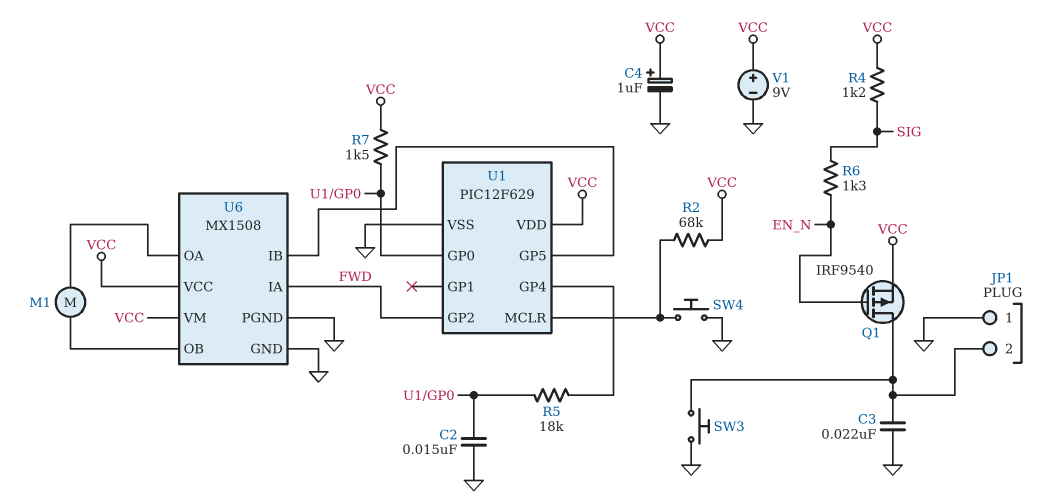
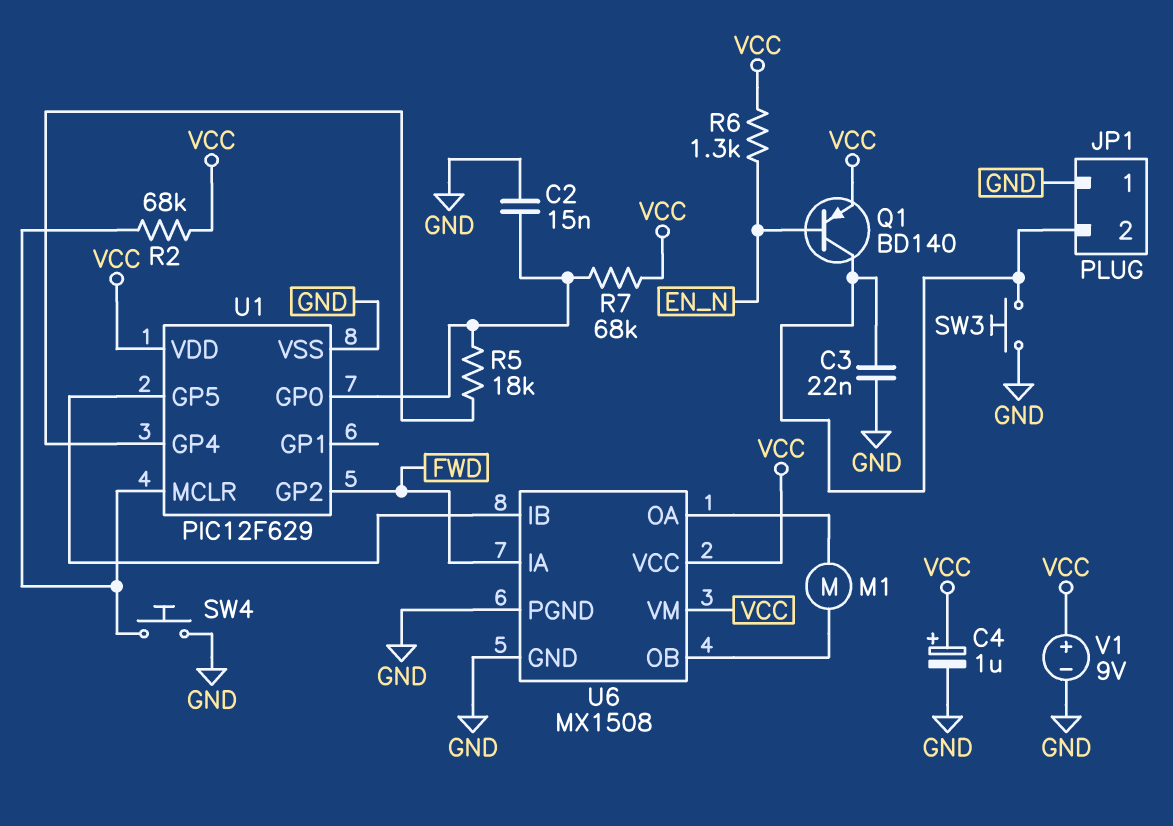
Q1: PMOS IRF9540 (G EN_N, D JP1/2, S VCC) -> PNP BD140 (B EN_N, C JP1/2, E VCC)
R4: 1.2k (SIG, VCC) -> none
R6: 1.3k (EN_N, SIG) -> 1.3k (EN_N, VCC)
R7: 1.5k (U1/GP0, VCC) -> 68k (U1/GP0, VCC)

